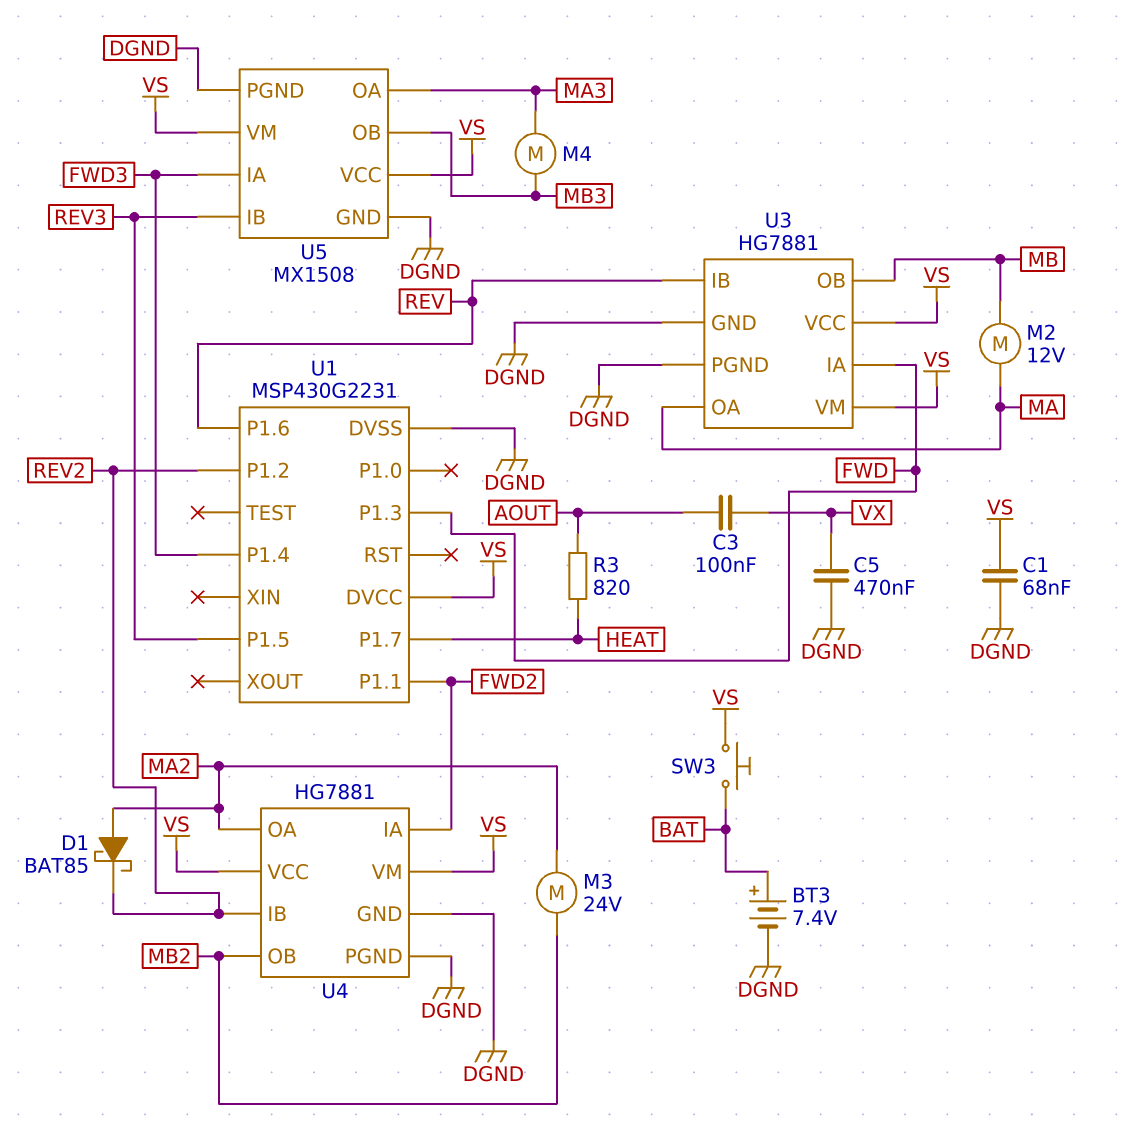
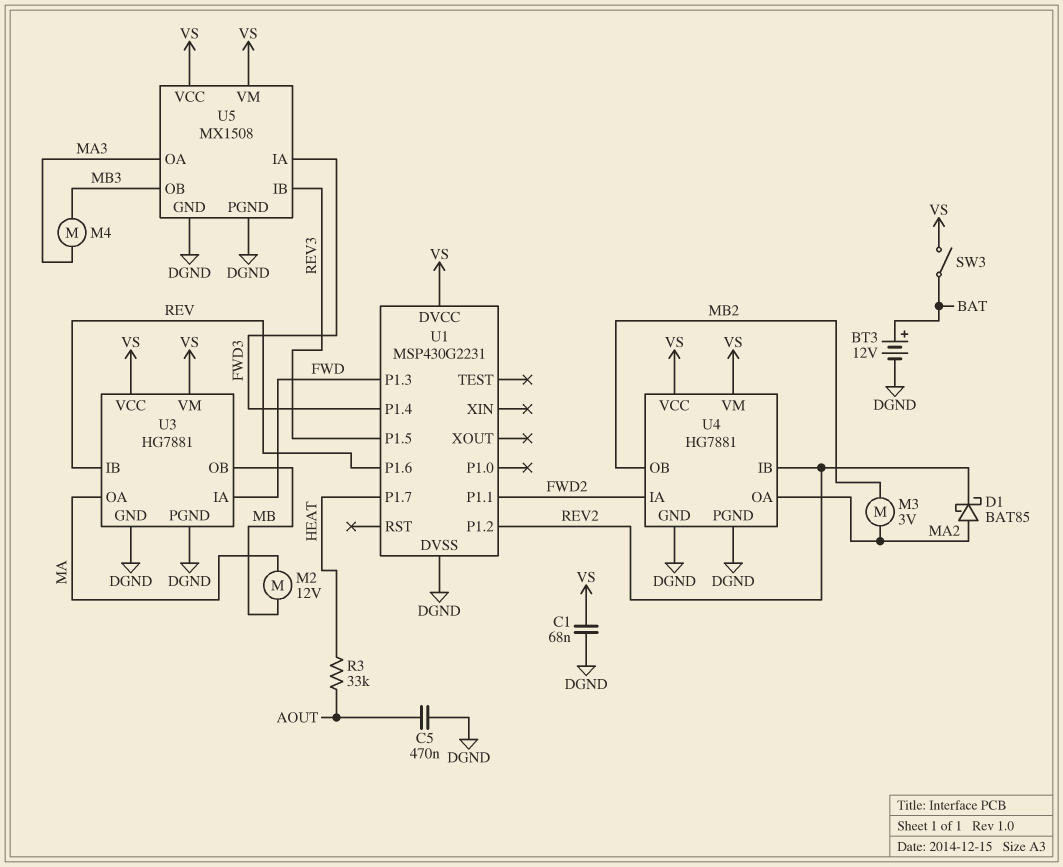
BT3: 7.4V (plus BAT, minus DGND) -> 12V (plus BAT, minus DGND)
C3: 100nF (AOUT, VX) -> none
C5: 470nF (DGND, VX) -> 470nF (AOUT, DGND)
M3: motor 24V (MA2, MB2) -> motor 3V (MA2, MB2)
R3: 820 (AOUT, HEAT) -> 33k (AOUT, HEAT)
SW3: button (BAT, VS) -> switch (BAT, VS)

